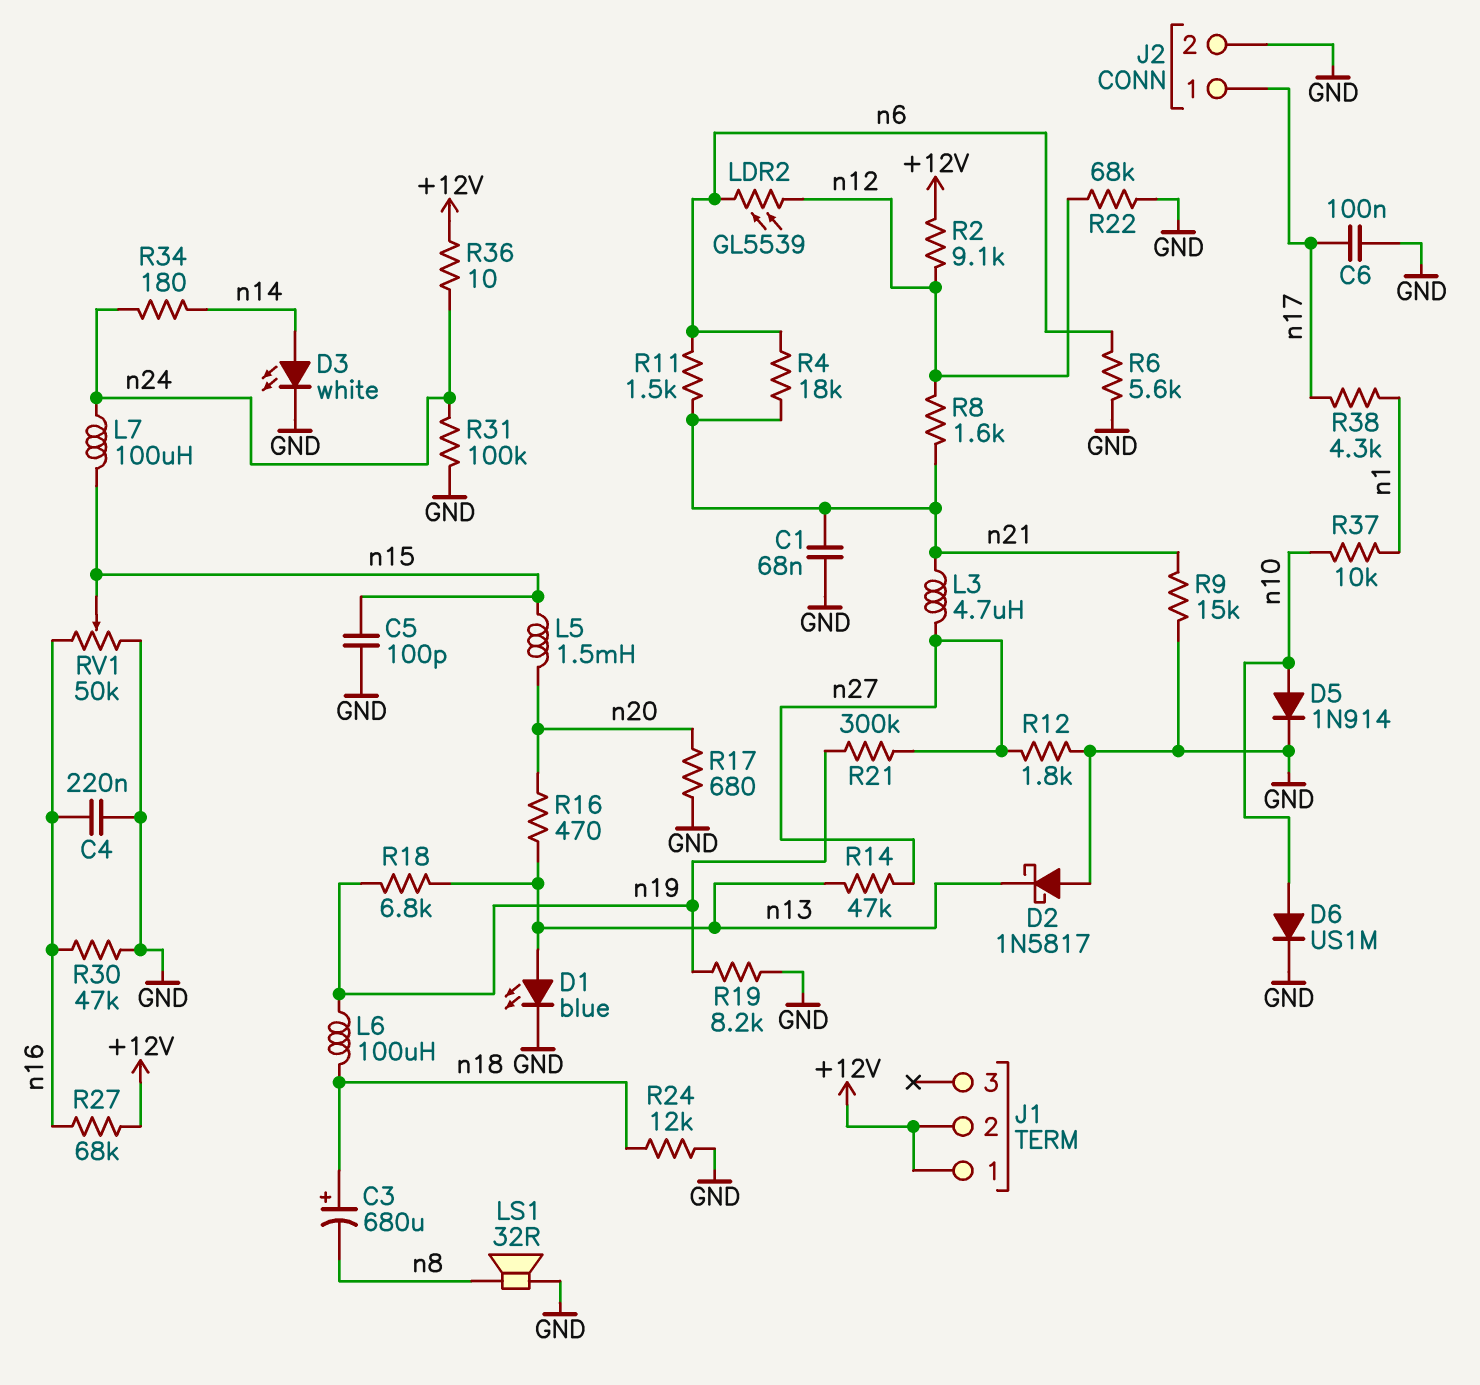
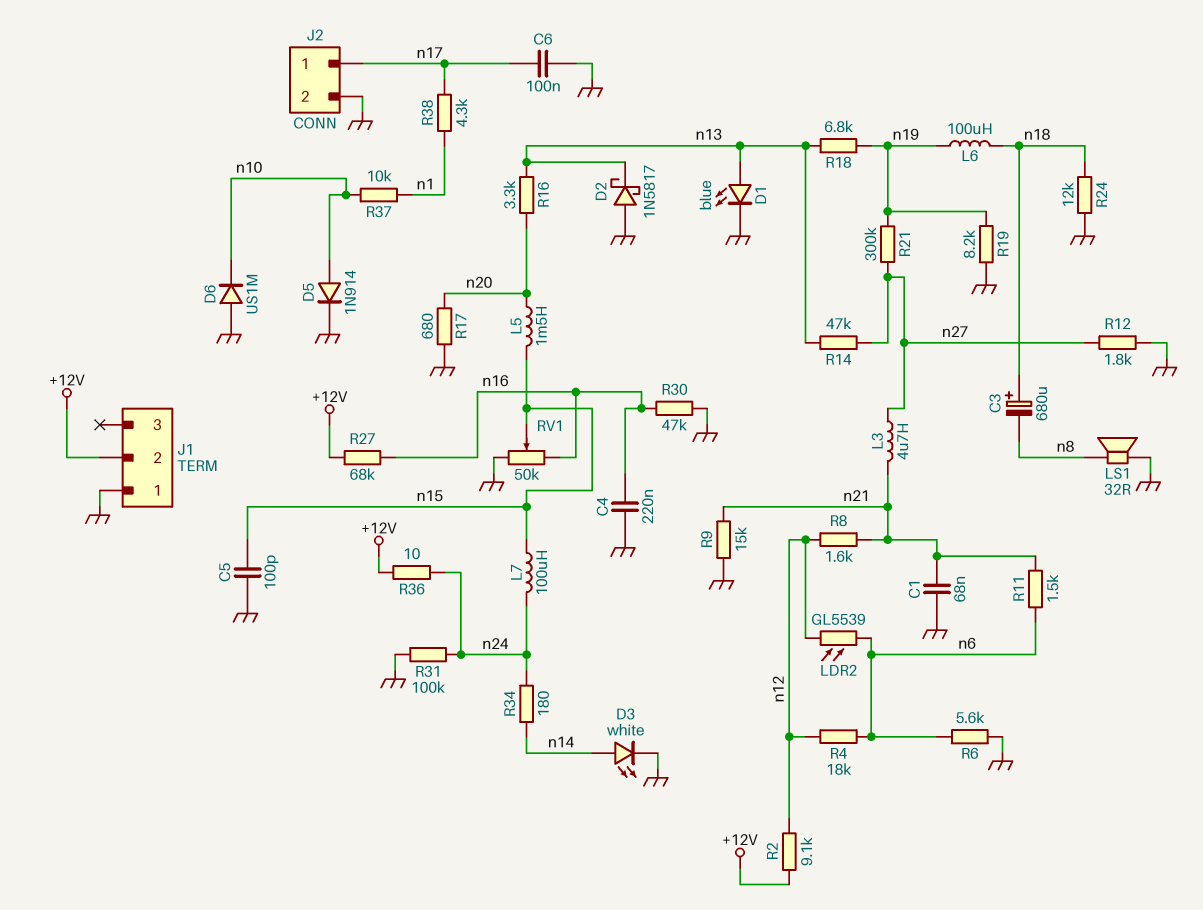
D6: diode US1M (A n10, K GND) -> diode US1M (A GND, K n10)
J1 pin 1: +12V -> GND
R4: 18k (n6, n21) -> 18k (n6, n12)
R16: 470 (n13, n20) -> 3.3k (n13, n20)
R22: 68k (GND, n12) -> none

